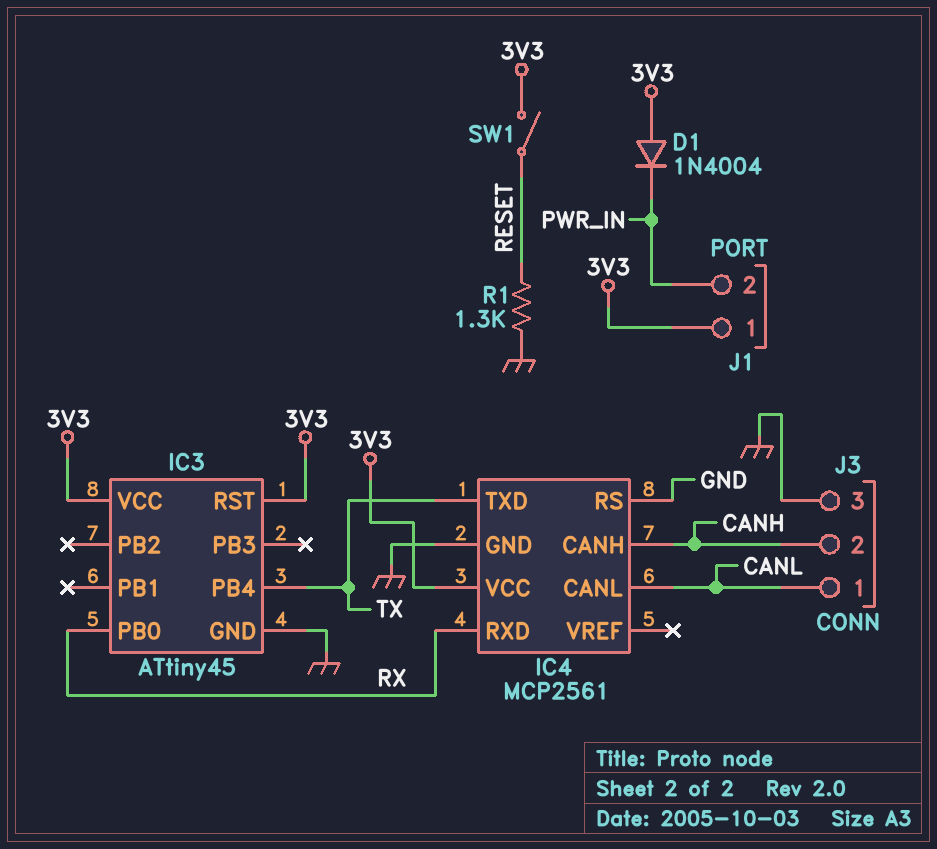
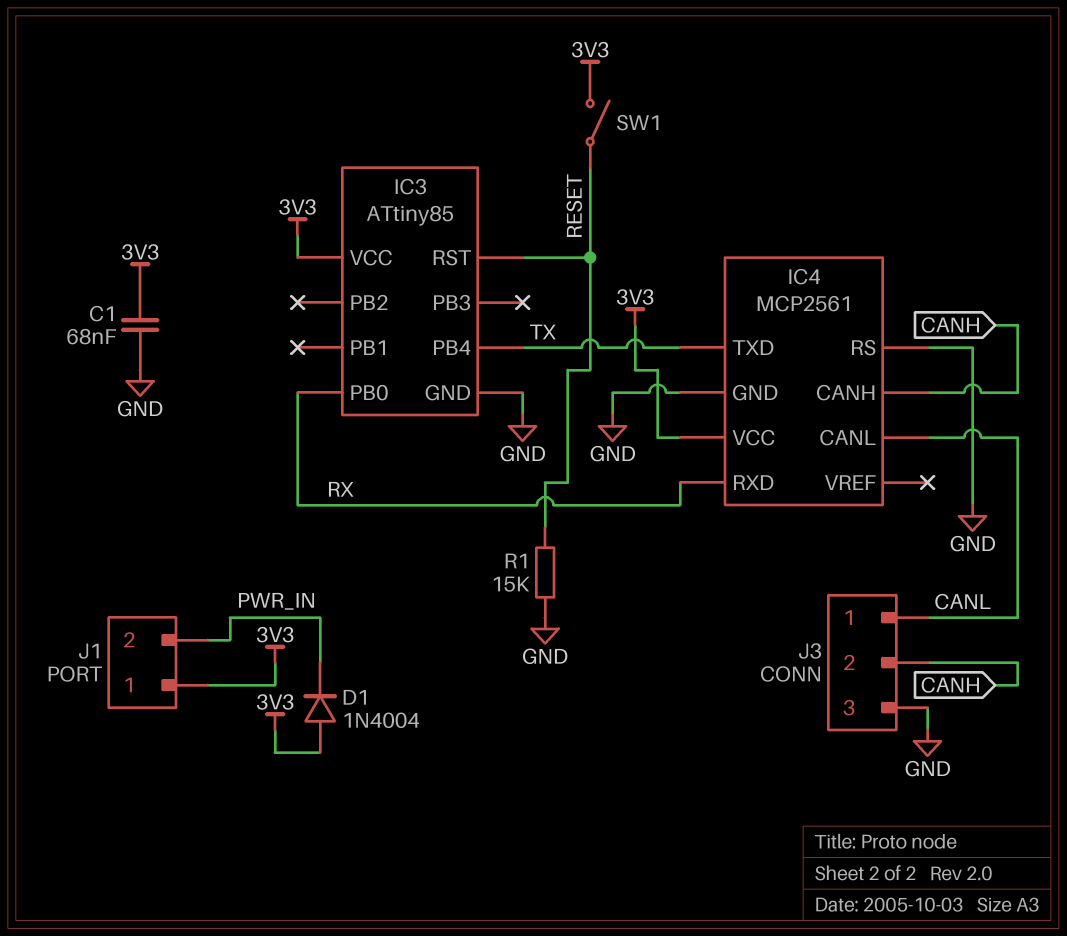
C1: none -> 68nF (3V3, GND)
IC3: ATtiny45 -> ATtiny85
IC3 pin RST: 3V3 -> RESET
R1: 1.3k (GND, RESET) -> 15k (GND, RESET)

